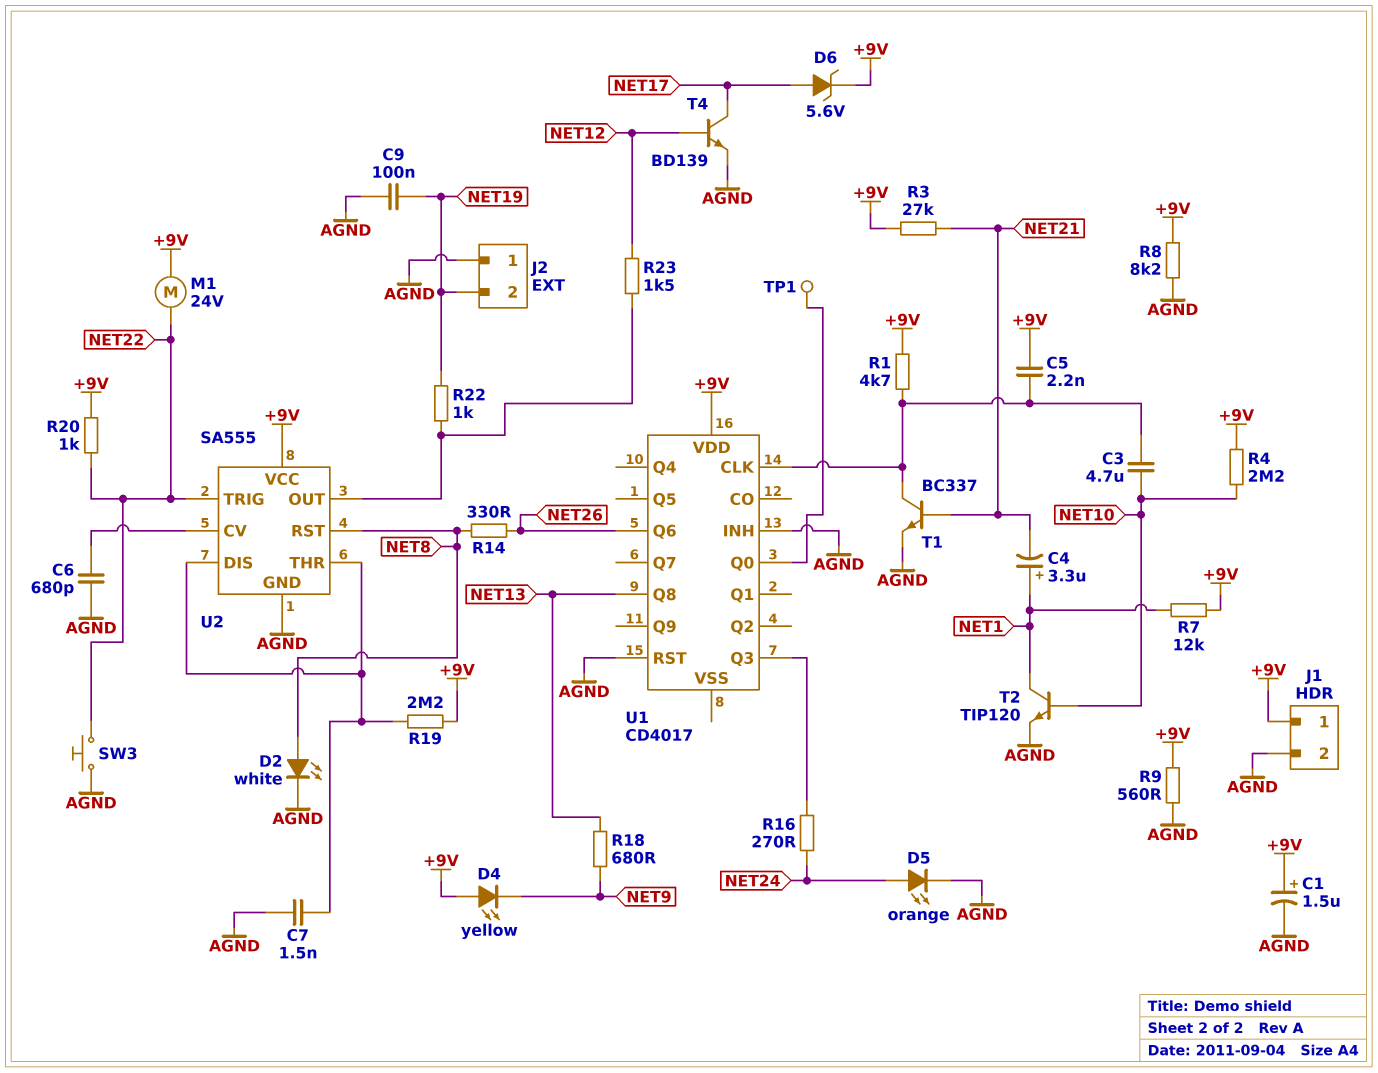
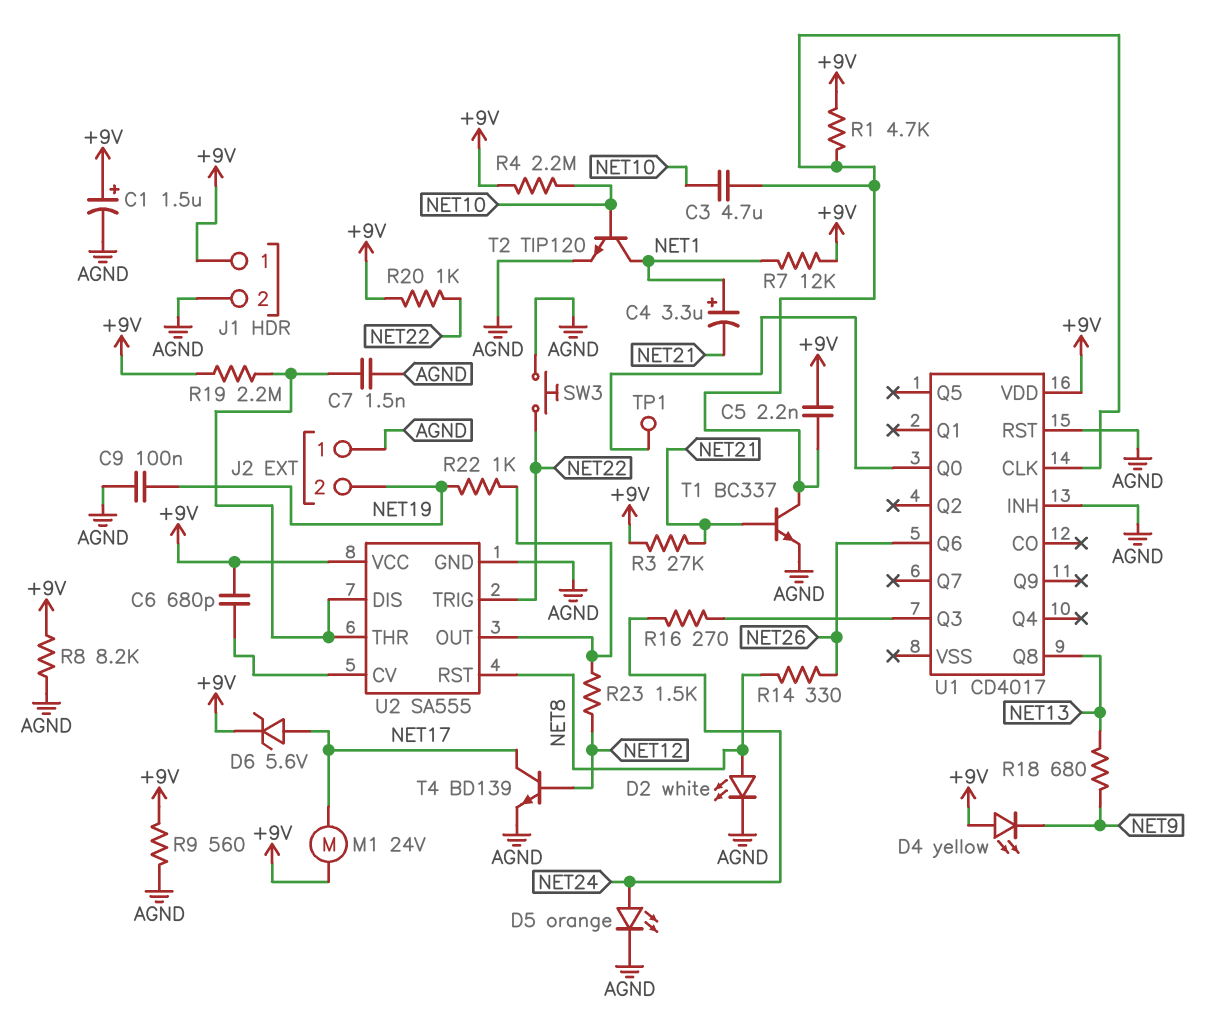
C6: 680pF (AGND, U2/CV) -> 680pF (+9V, U2/CV)
M1: motor 24V (+9V, NET22) -> motor 24V (+9V, NET17)

